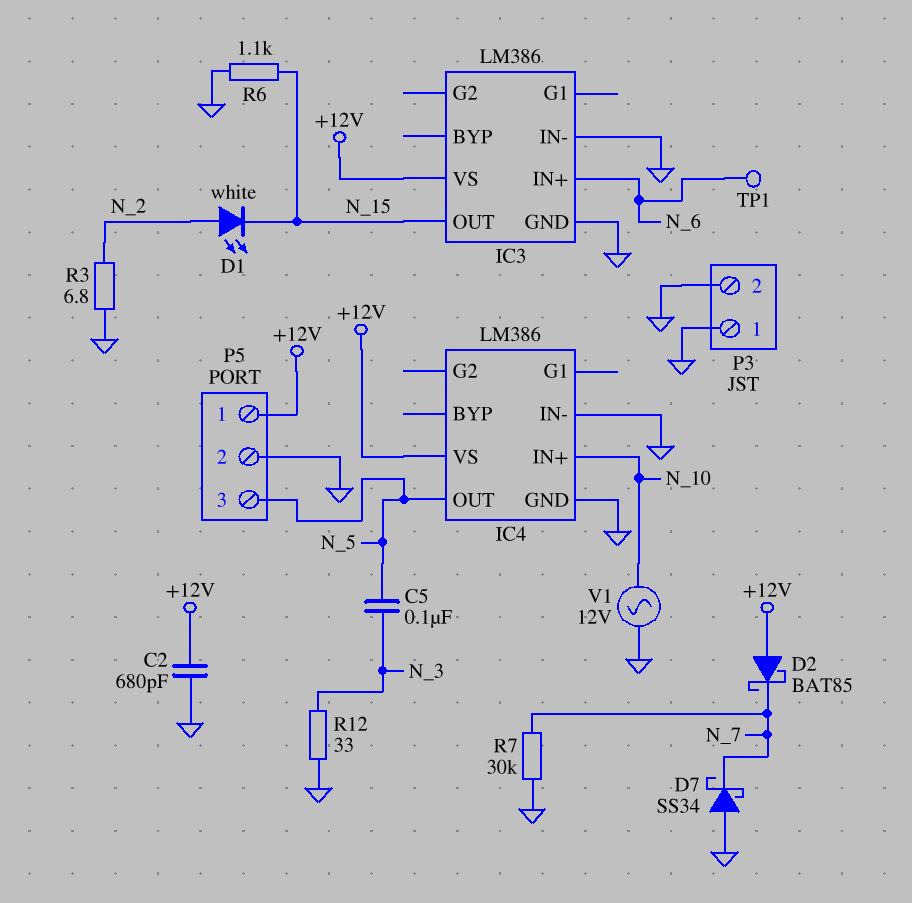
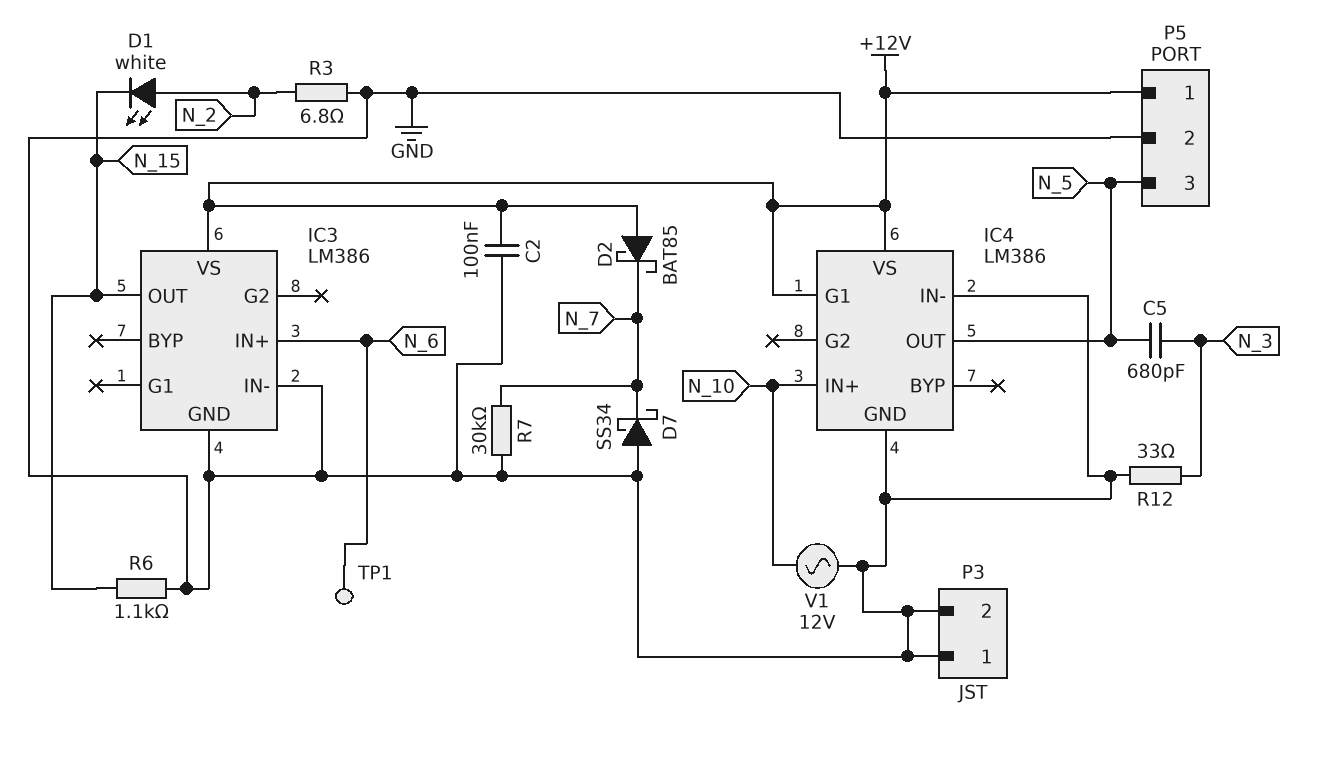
C2: 680pF (+12V, GND) -> 100nF (+12V, GND)
C5: 100nF (N_3, N_5) -> 680pF (N_3, N_5)
IC4 pin G1: none -> +12V

